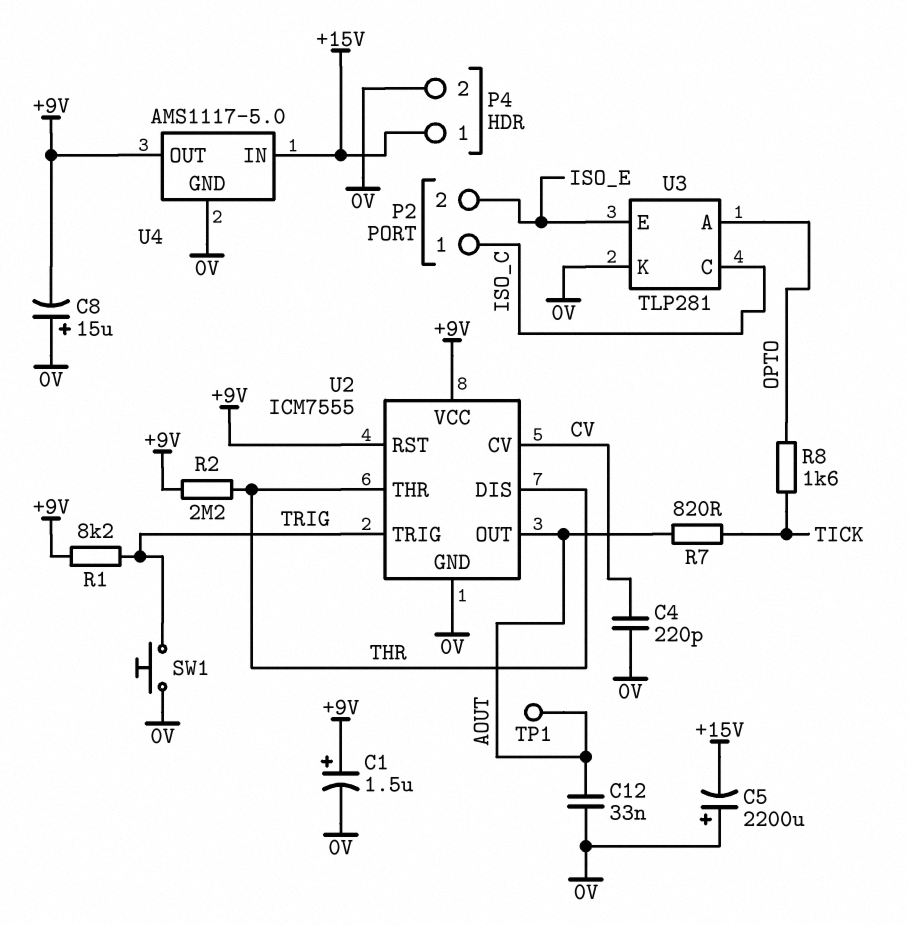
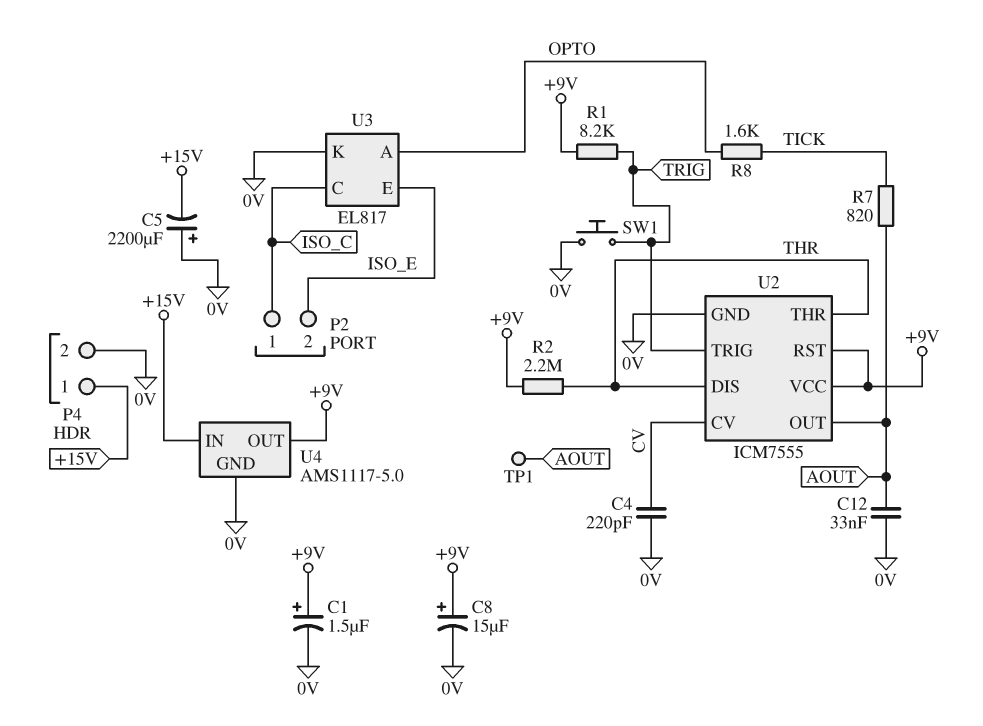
C8: 15uF (plus 0V, minus +9V) -> 15uF (plus +9V, minus 0V)
U3: TLP281 -> EL817

